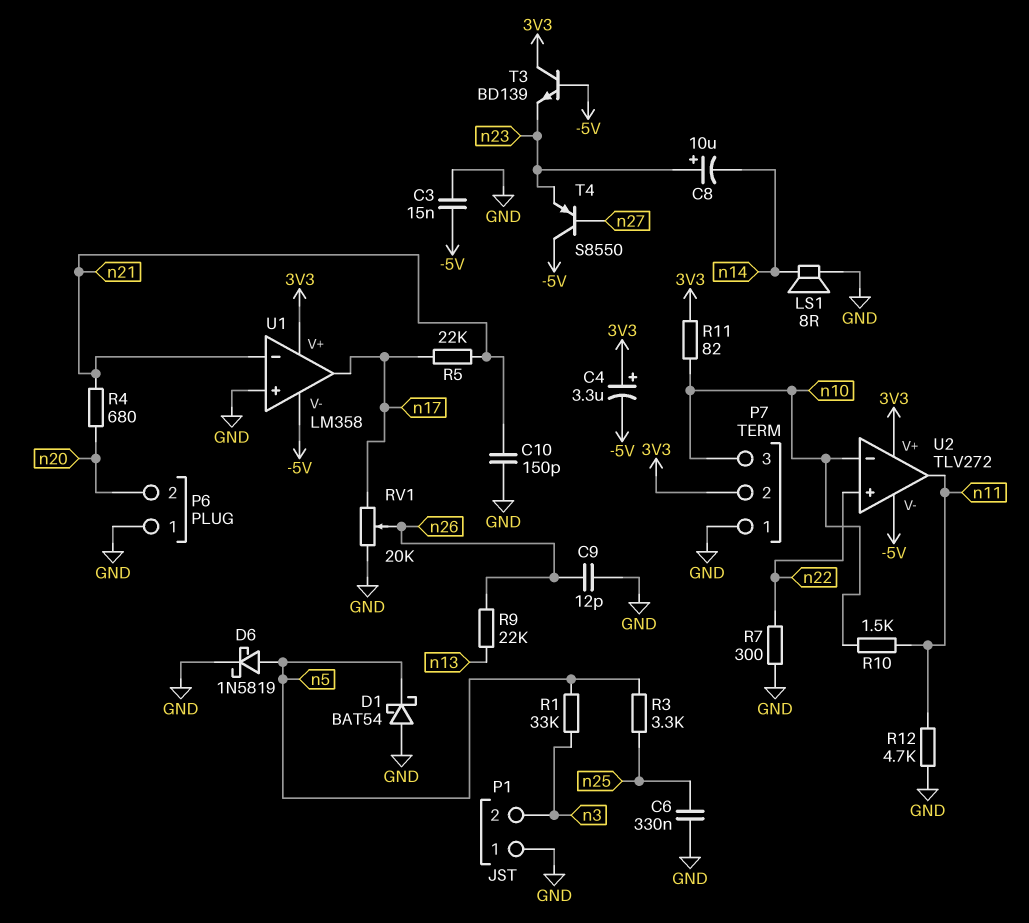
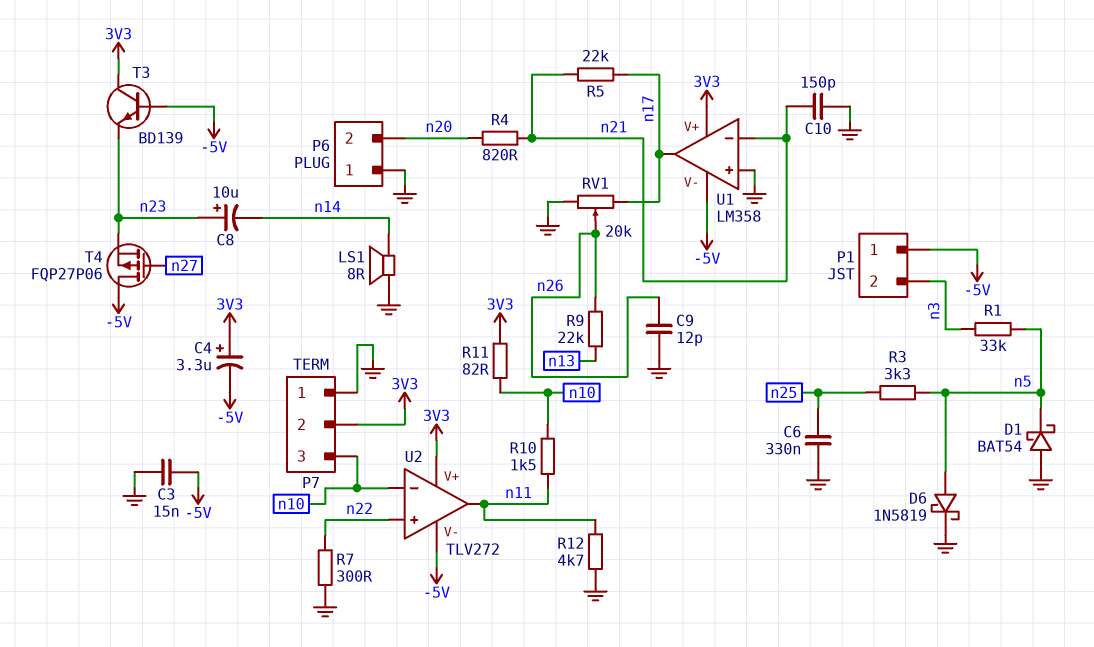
P1 pin 1: GND -> -5V
R4: 680 (n20, n21) -> 820 (n20, n21)
T4: PNP S8550 (B n27, C -5V, E n23) -> PMOS FQP27P06 (G n27, D -5V, S n23)

